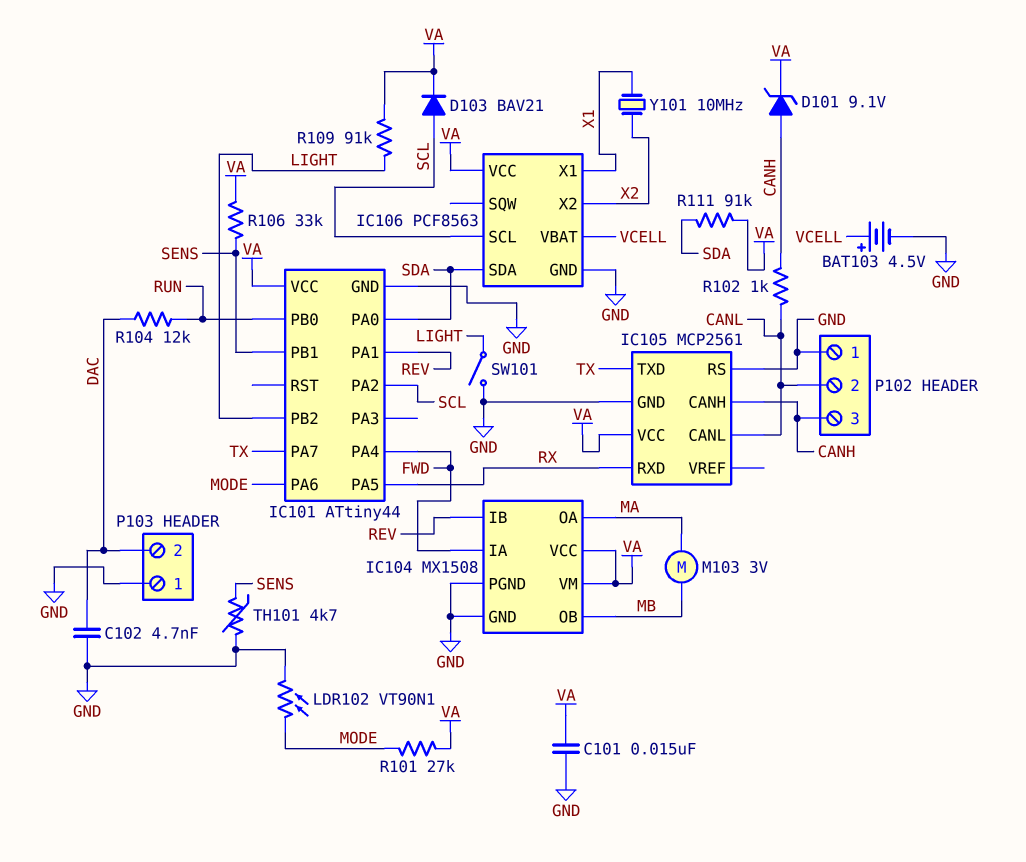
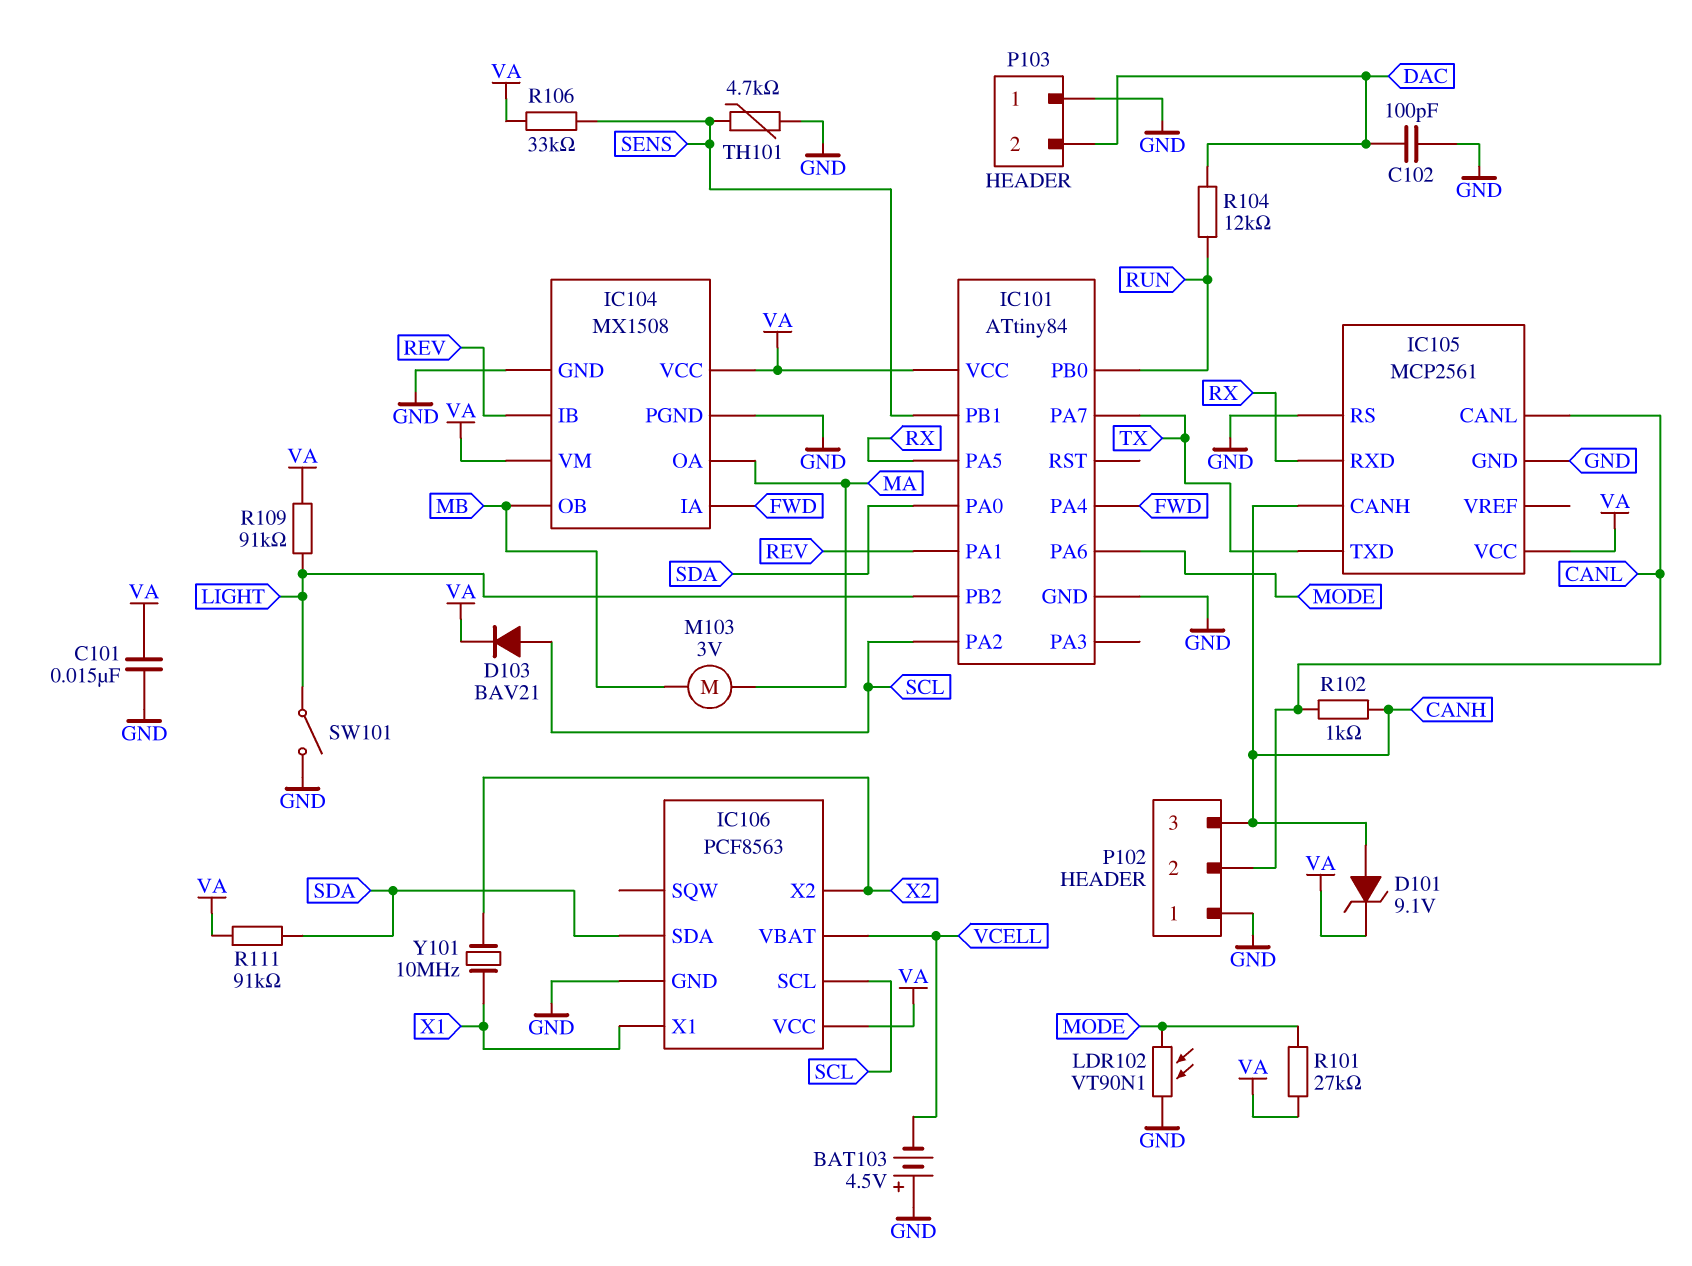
BAT103: 4.5V (plus VCELL, minus GND) -> 4.5V (plus GND, minus VCELL)
C102: 4.7nF (DAC, GND) -> 100pF (DAC, GND)
IC101: ATtiny44 -> ATtiny84

